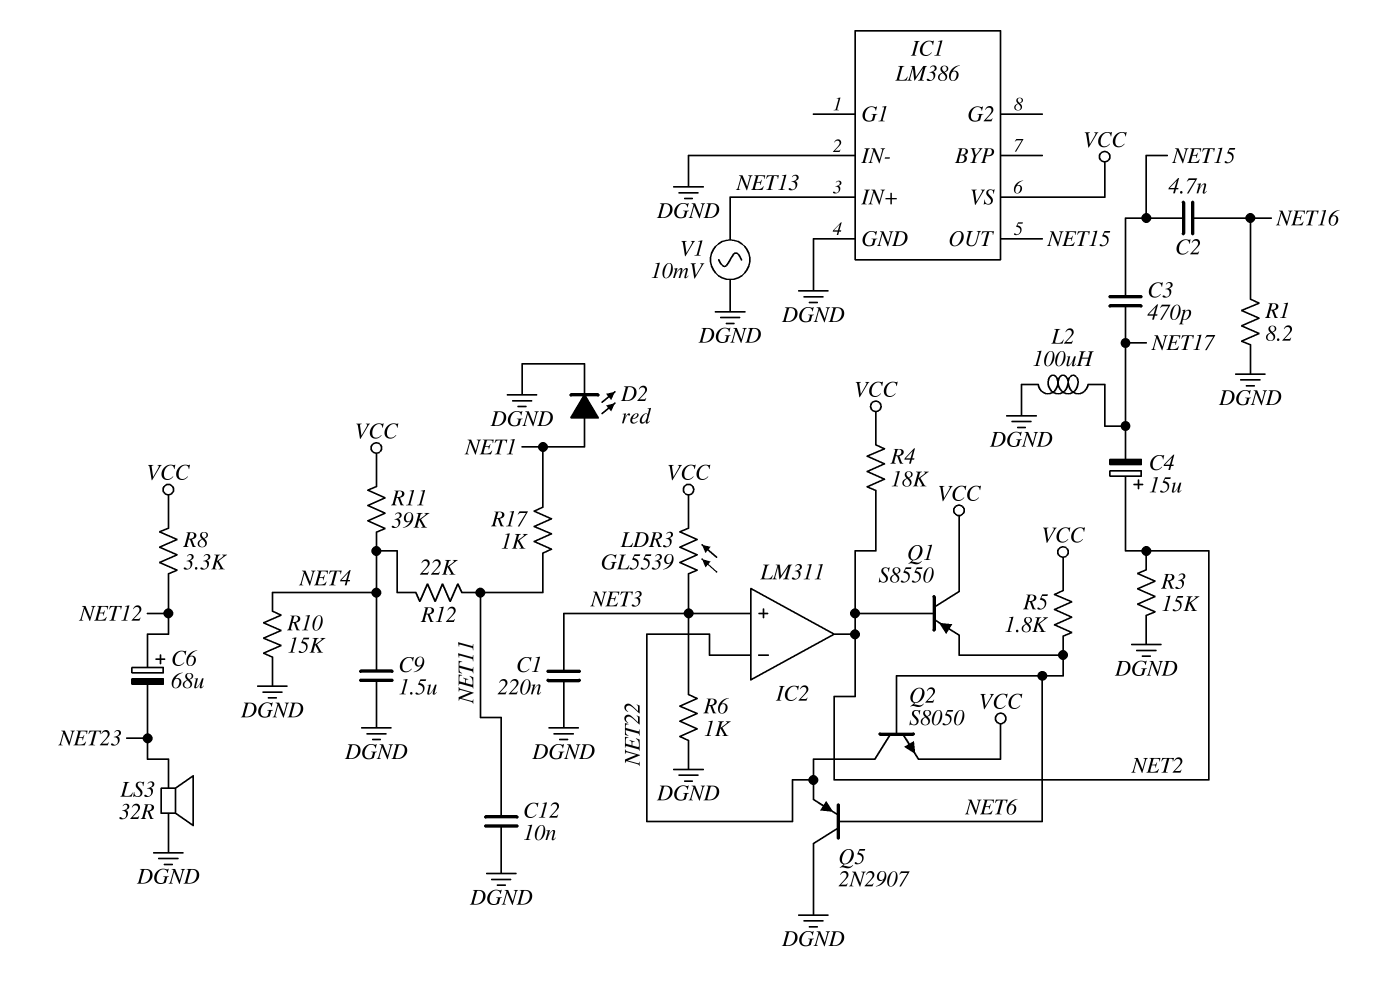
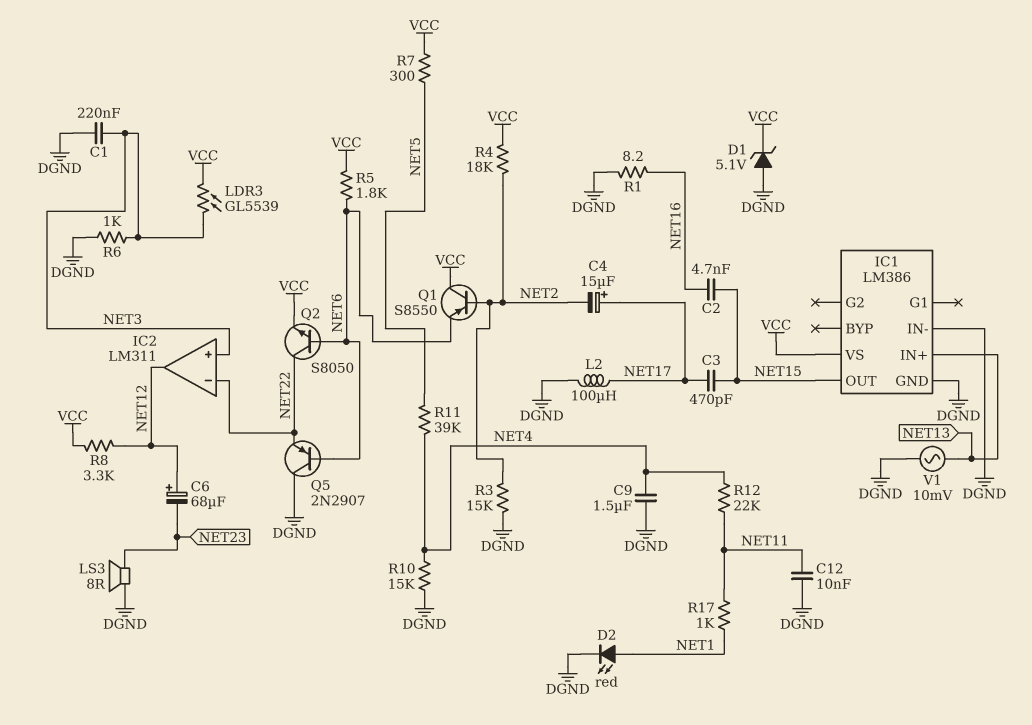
C4: 15uF (plus NET2, minus NET17) -> 15uF (plus NET17, minus NET2)
D1: none -> zener 5.1V (A DGND, K VCC)
IC2 pin out: NET2 -> NET12
LS3: speaker 32R (DGND, NET23) -> speaker 8R (DGND, NET23)
R7: none -> 300 (NET5, VCC)
R11: 39k (NET4, VCC) -> 39k (NET4, NET5)

